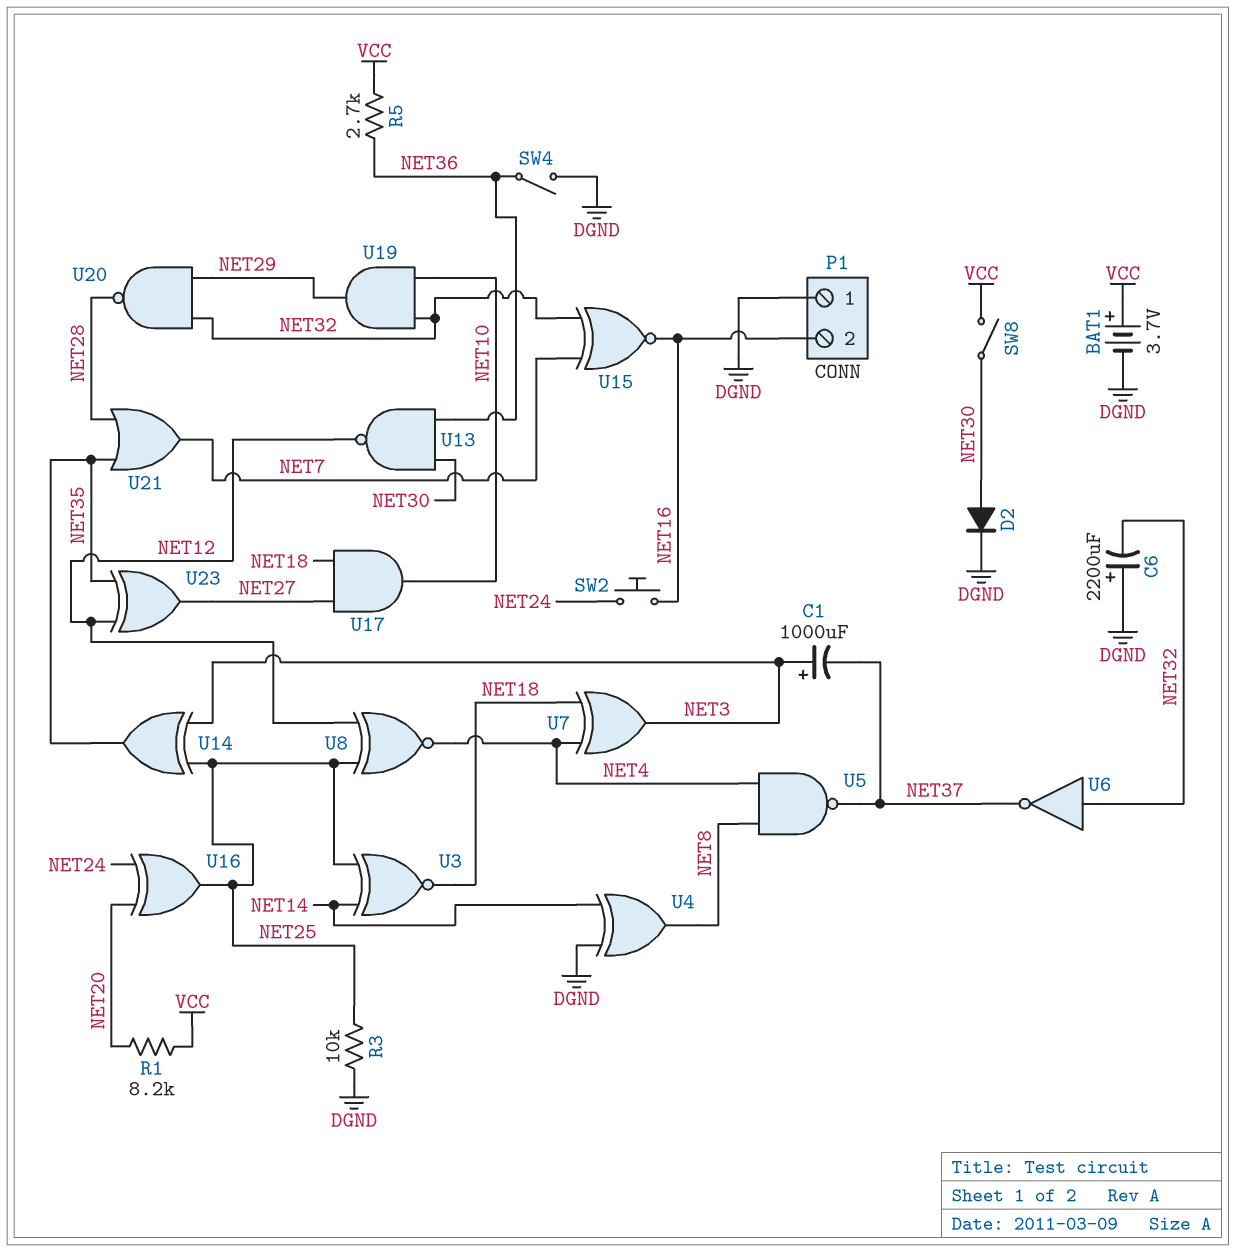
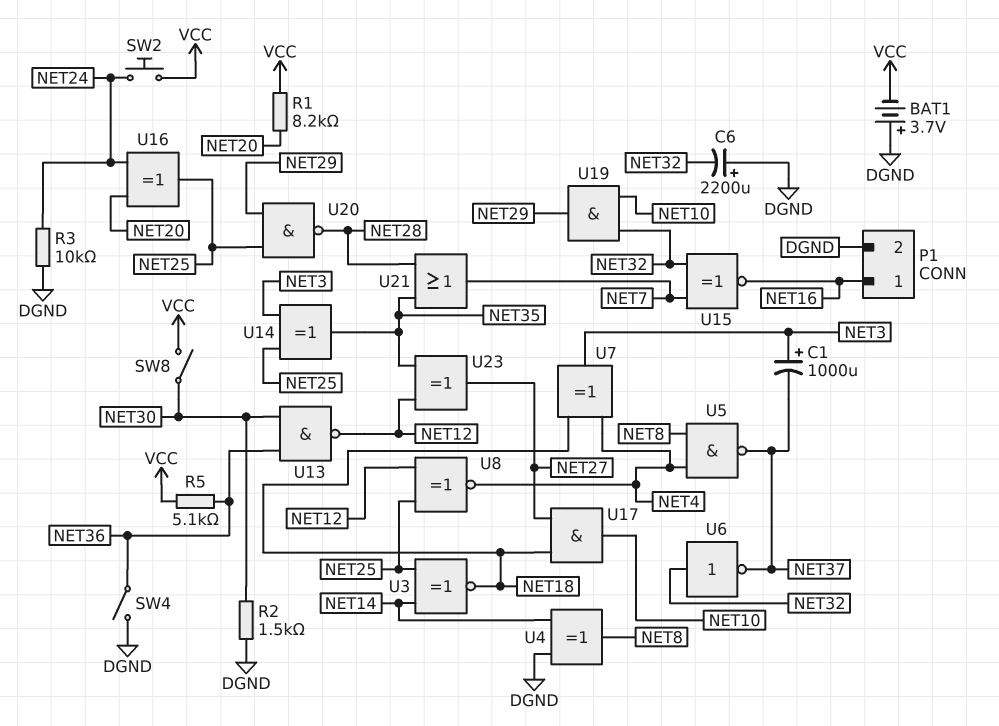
BAT1: 3.7V (plus VCC, minus DGND) -> 3.7V (plus DGND, minus VCC)
D2: diode (A NET30, K DGND) -> none
P1 pin 1: DGND -> NET16
P1 pin 2: NET16 -> DGND
R2: none -> 1.5k (DGND, NET30)
R3: 10k (DGND, NET25) -> 10k (DGND, NET24)
R5: 2.7k (NET36, VCC) -> 5.1k (NET36, VCC)
SW2: button (NET16, NET24) -> button (NET24, VCC)
U20: NAND (in NET29, in NET32, out NET28) -> NAND (in NET25, in NET29, out NET28)

